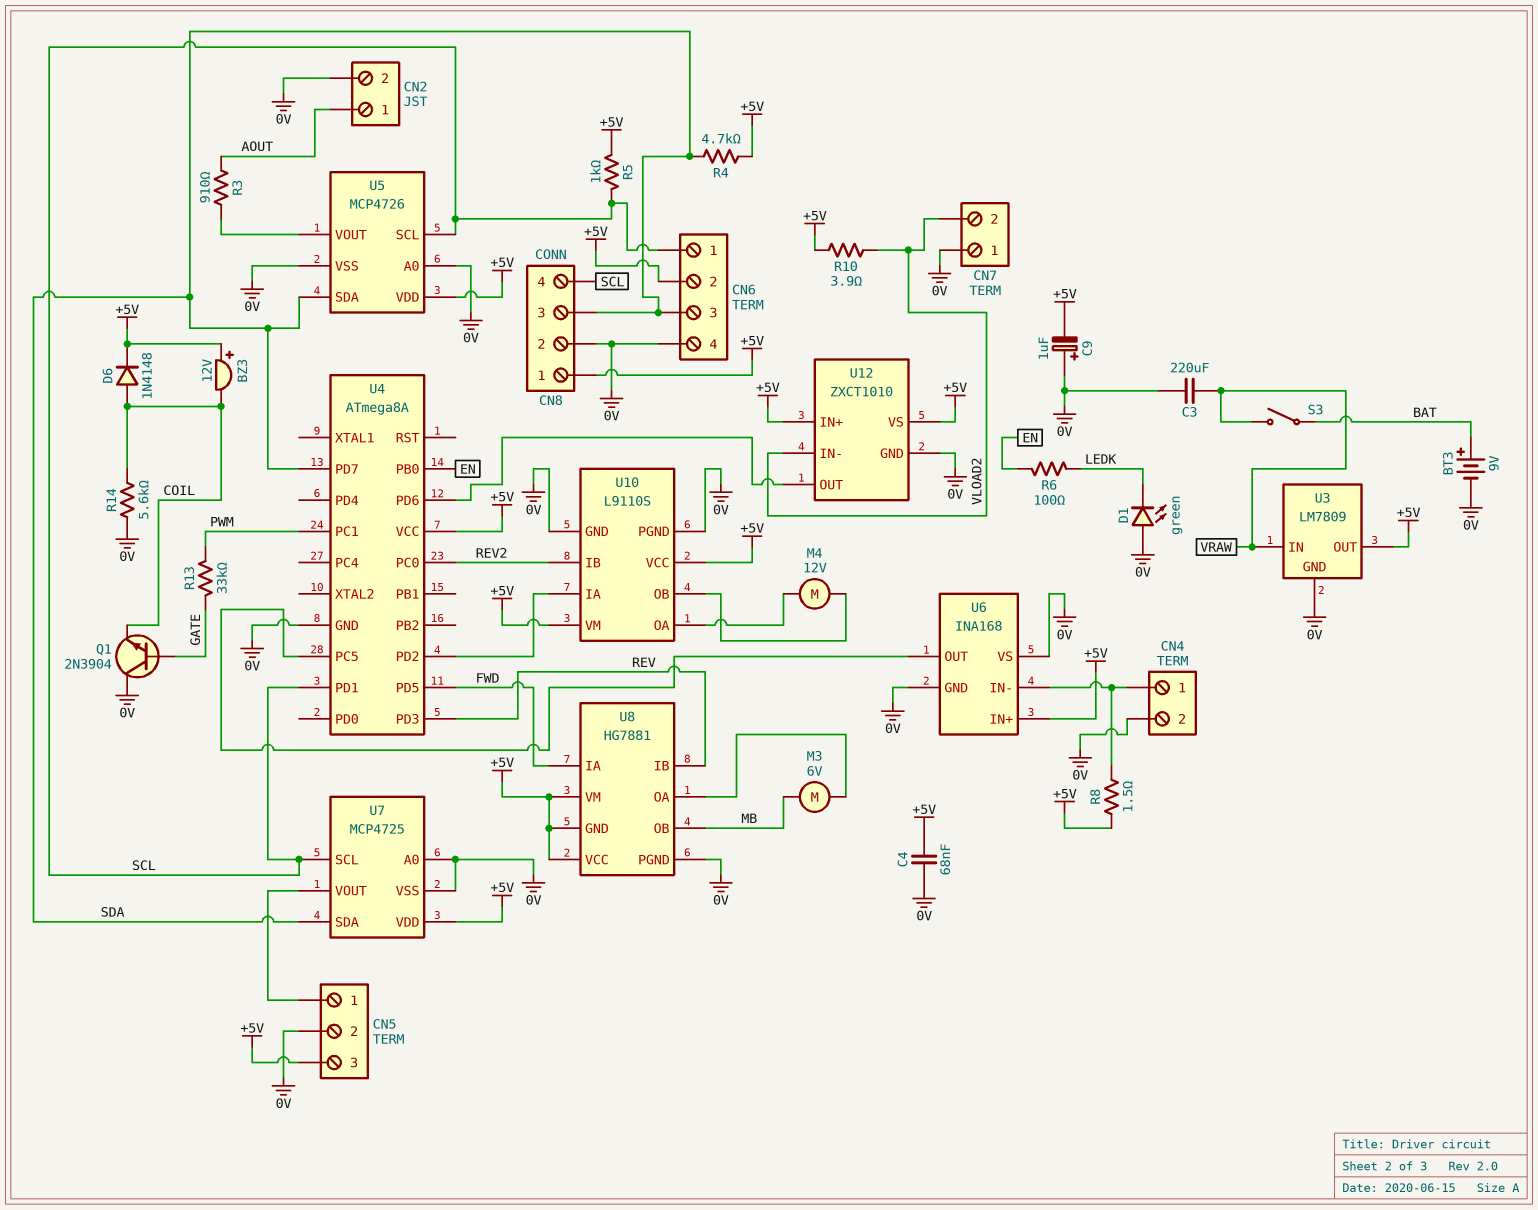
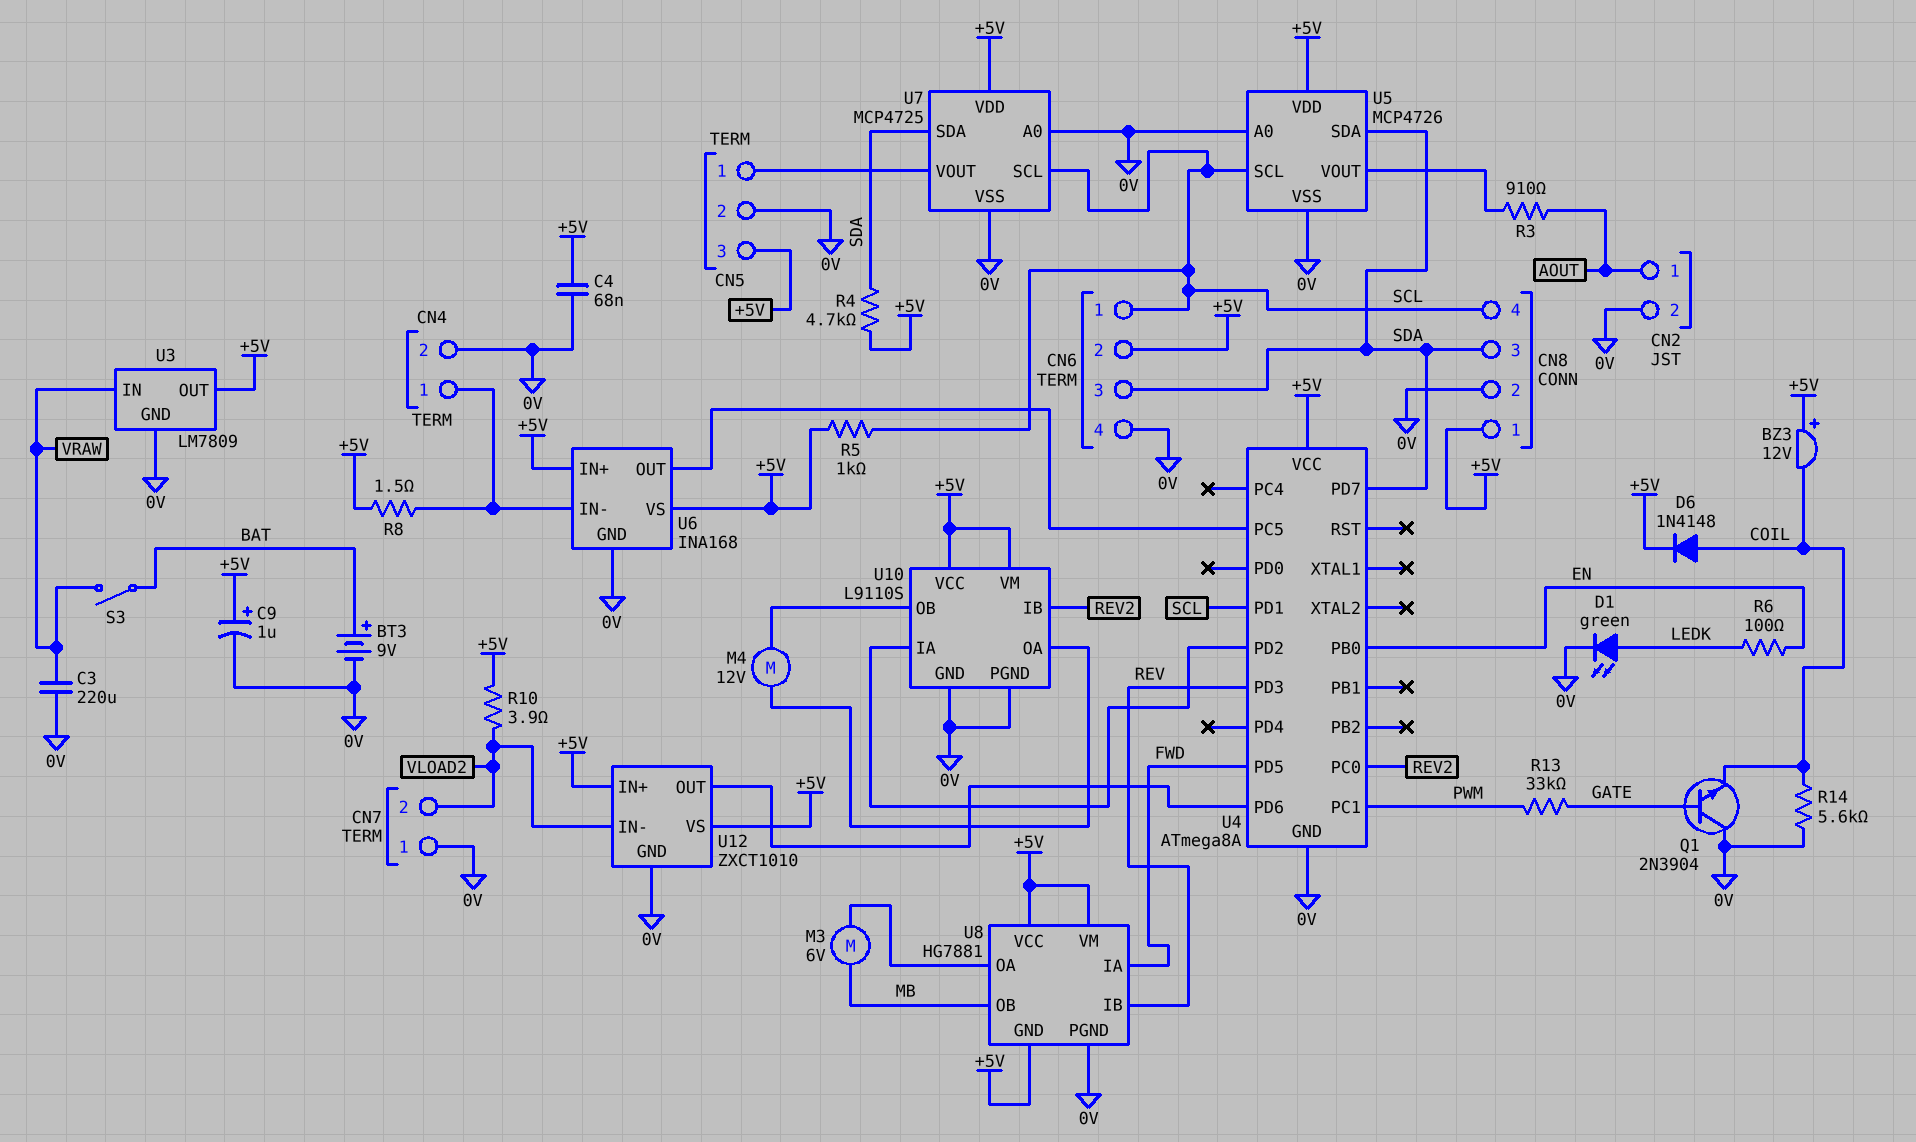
C9: 1uF (plus 0V, minus +5V) -> 1uF (plus +5V, minus 0V)
D1: LED green (A 0V, K LEDK) -> LED green (A LEDK, K 0V)
U6 pin VS: 0V -> +5V

